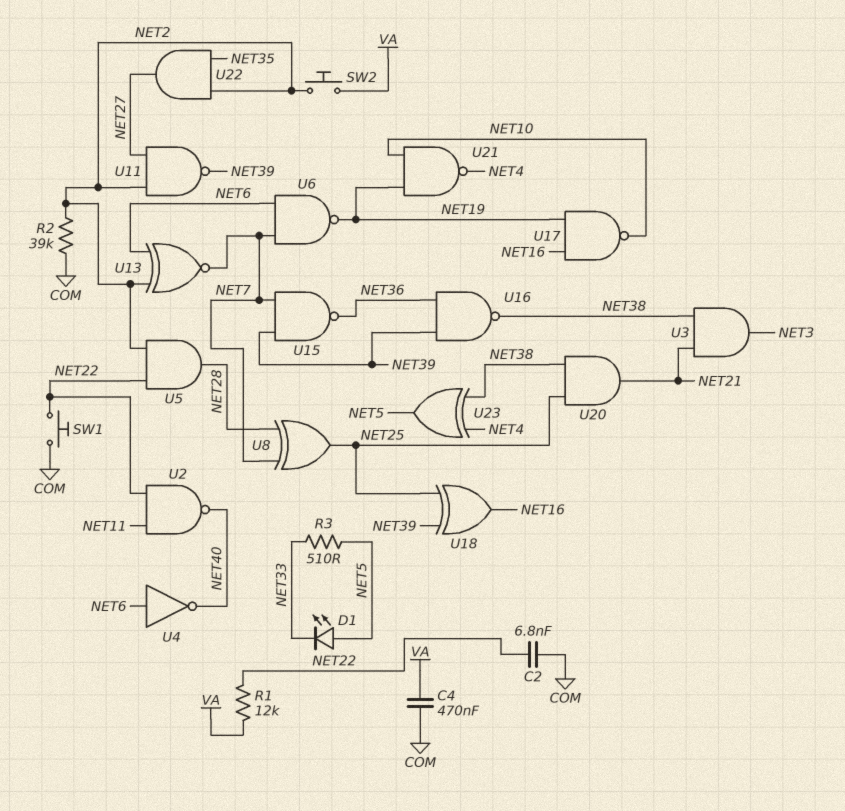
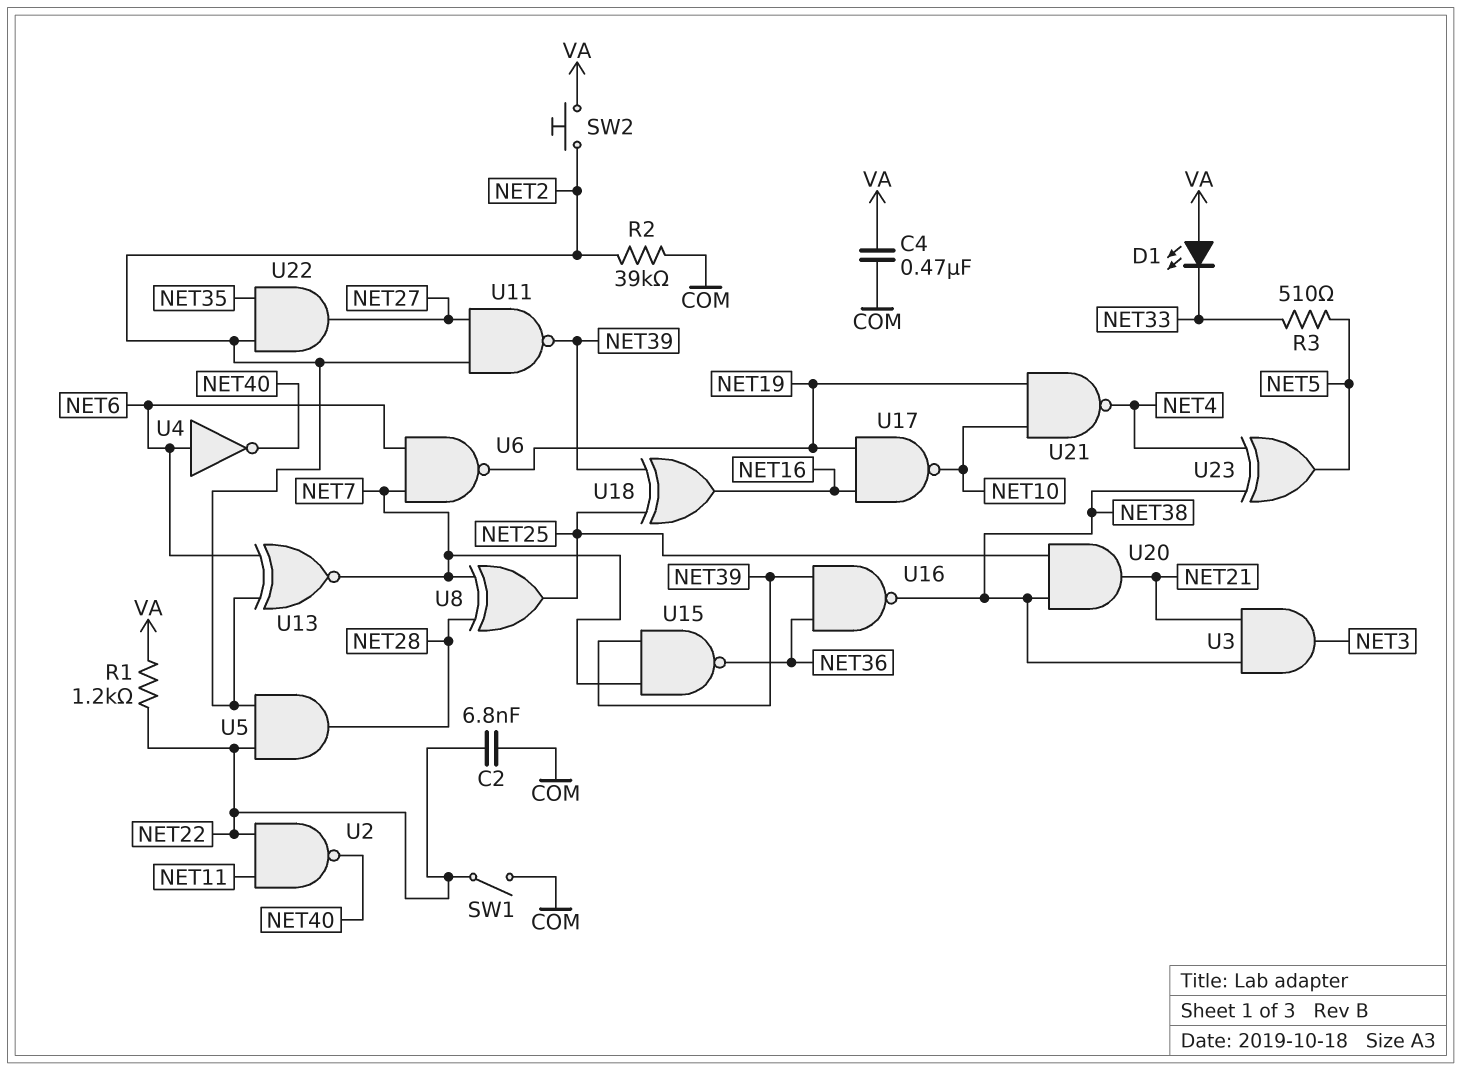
D1: LED (A NET5, K NET33) -> LED (A VA, K NET33)
R1: 12k (NET22, VA) -> 1.2k (NET22, VA)
SW1: button (COM, NET22) -> switch (COM, NET22)

